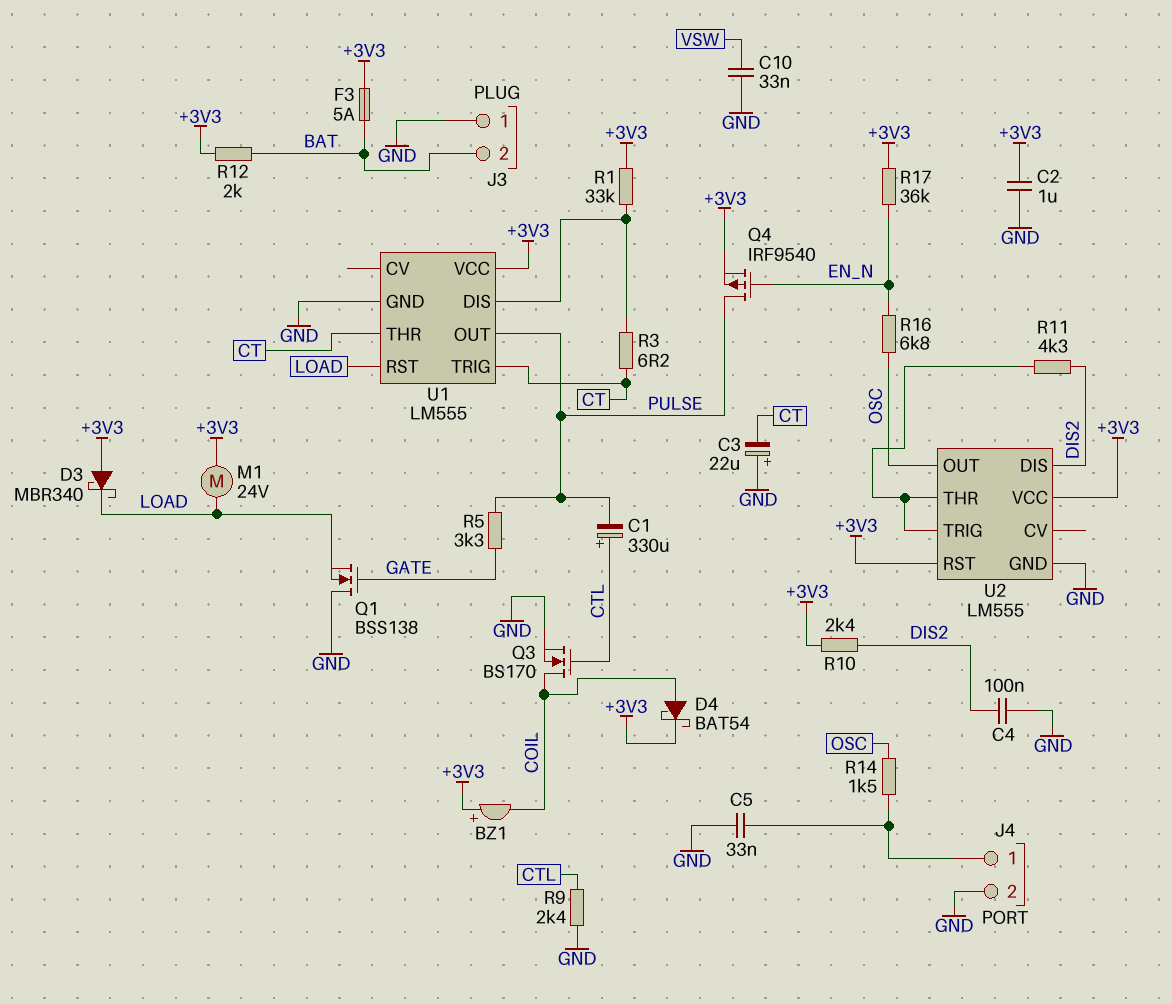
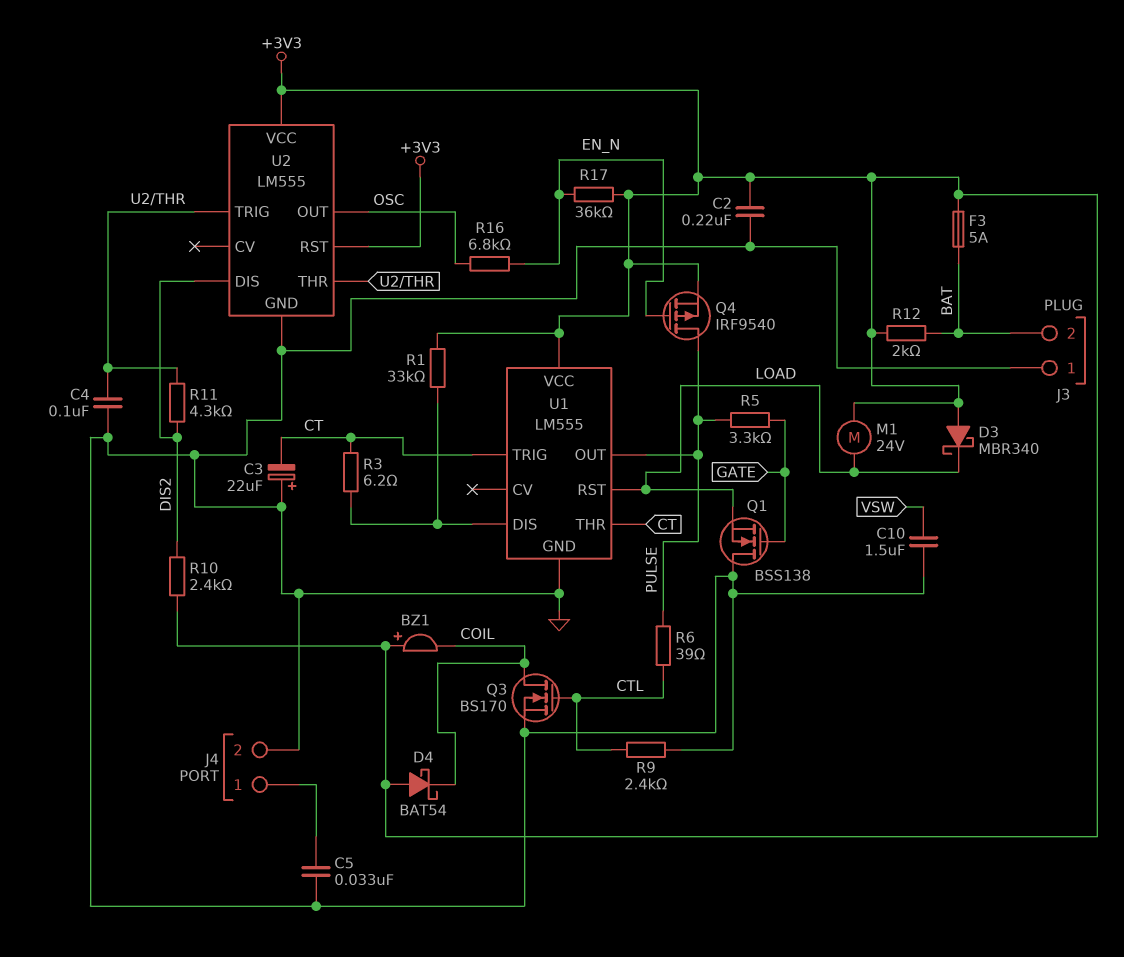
C1: 330uF (plus CTL, minus PULSE) -> none
C2: 1uF (+3V3, GND) -> 220nF (+3V3, GND)
C4: 100nF (DIS2, GND) -> 100nF (GND, U2/THR)
C10: 33nF (GND, VSW) -> 1.5uF (GND, VSW)
D4: schottky BAT54 (A COIL, K +3V3) -> schottky BAT54 (A +3V3, K COIL)
R6: none -> 39 (CTL, PULSE)
R14: 1.5k (J4/1, OSC) -> none

